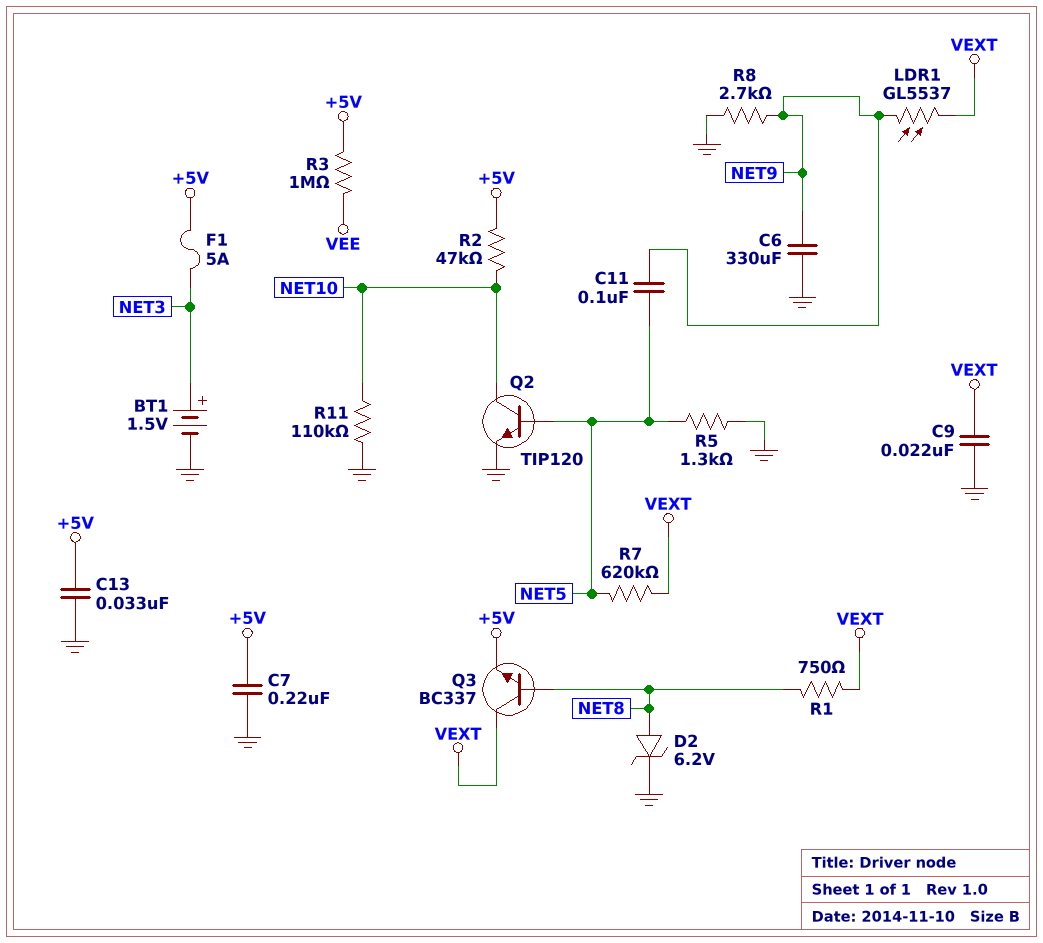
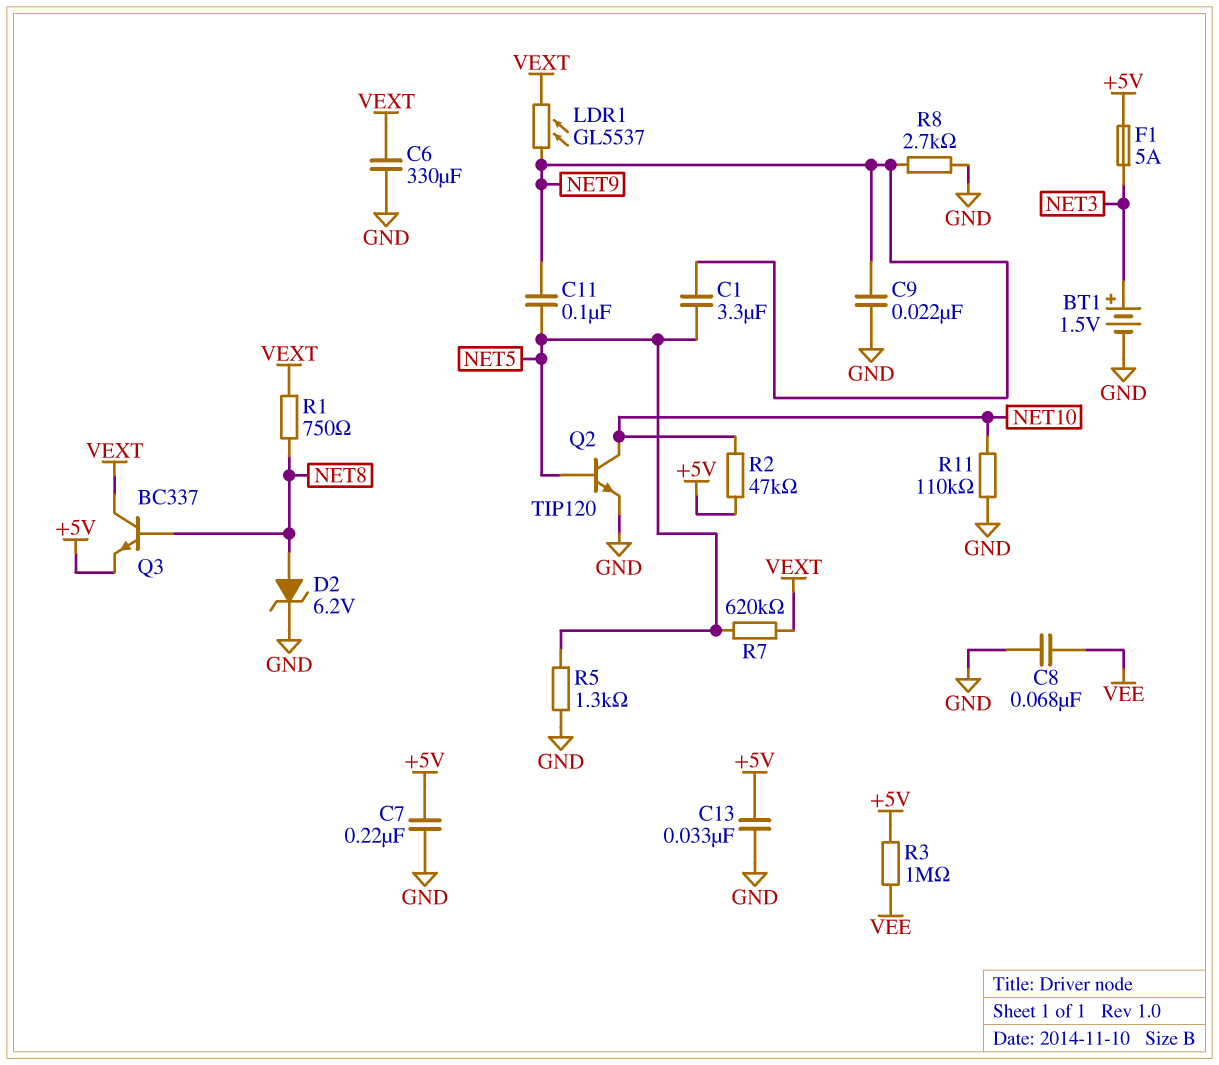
C1: none -> 3.3uF (NET5, NET9)
C6: 330uF (GND, NET9) -> 330uF (GND, VEXT)
C8: none -> 68nF (GND, VEE)
C9: 22nF (GND, VEXT) -> 22nF (GND, NET9)

